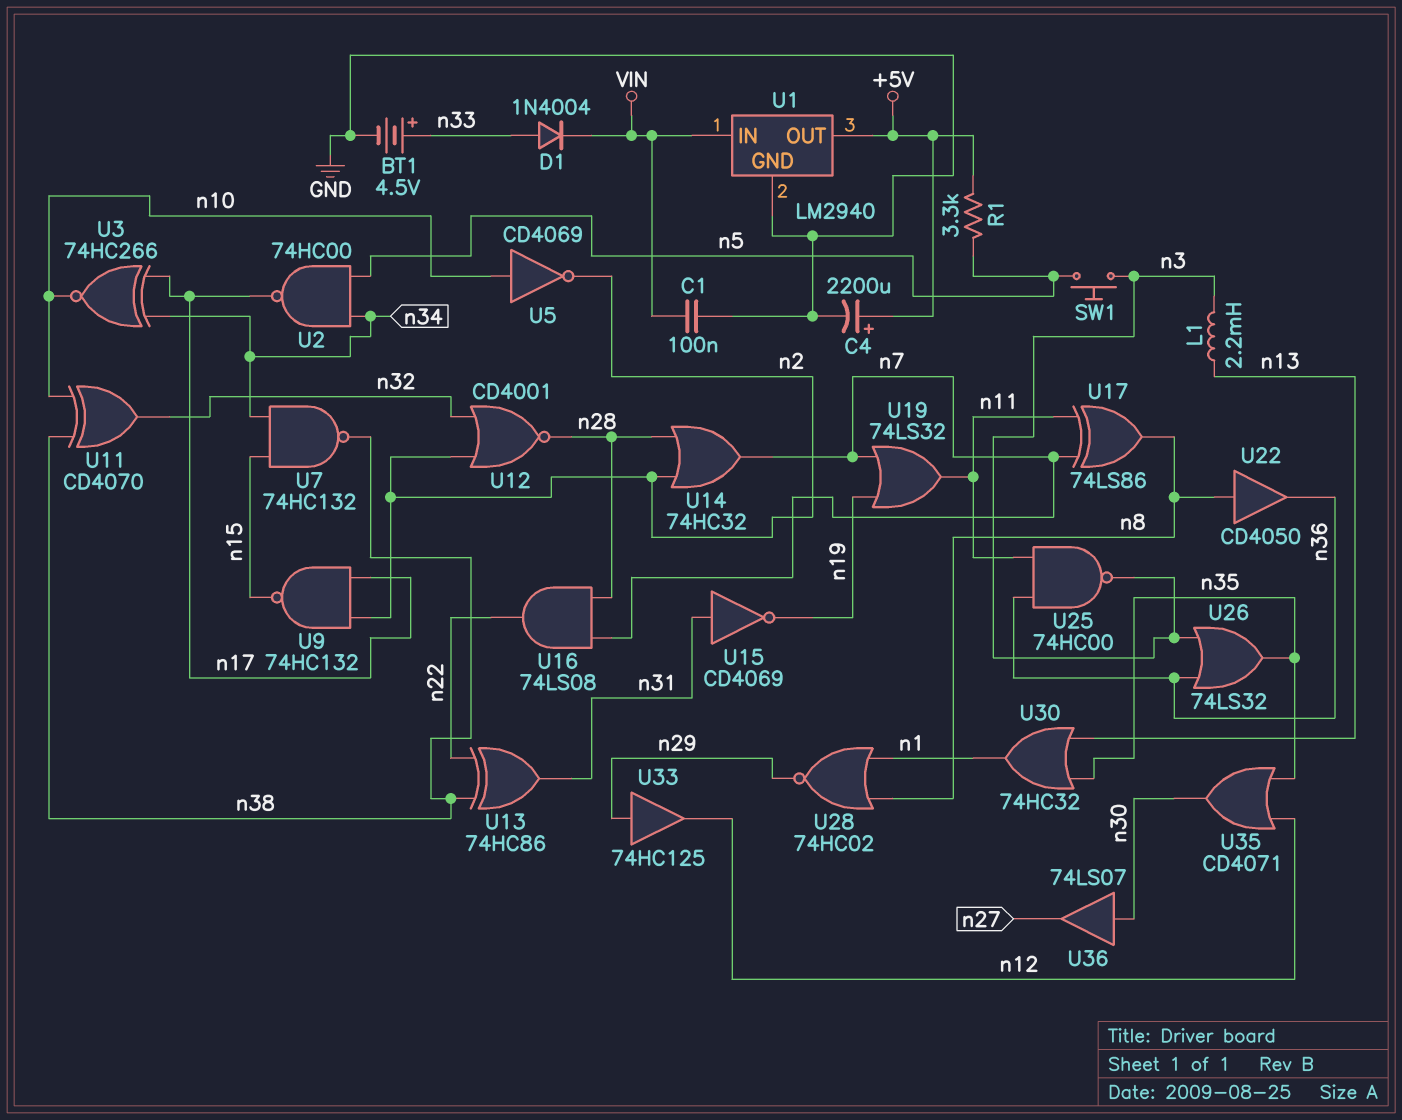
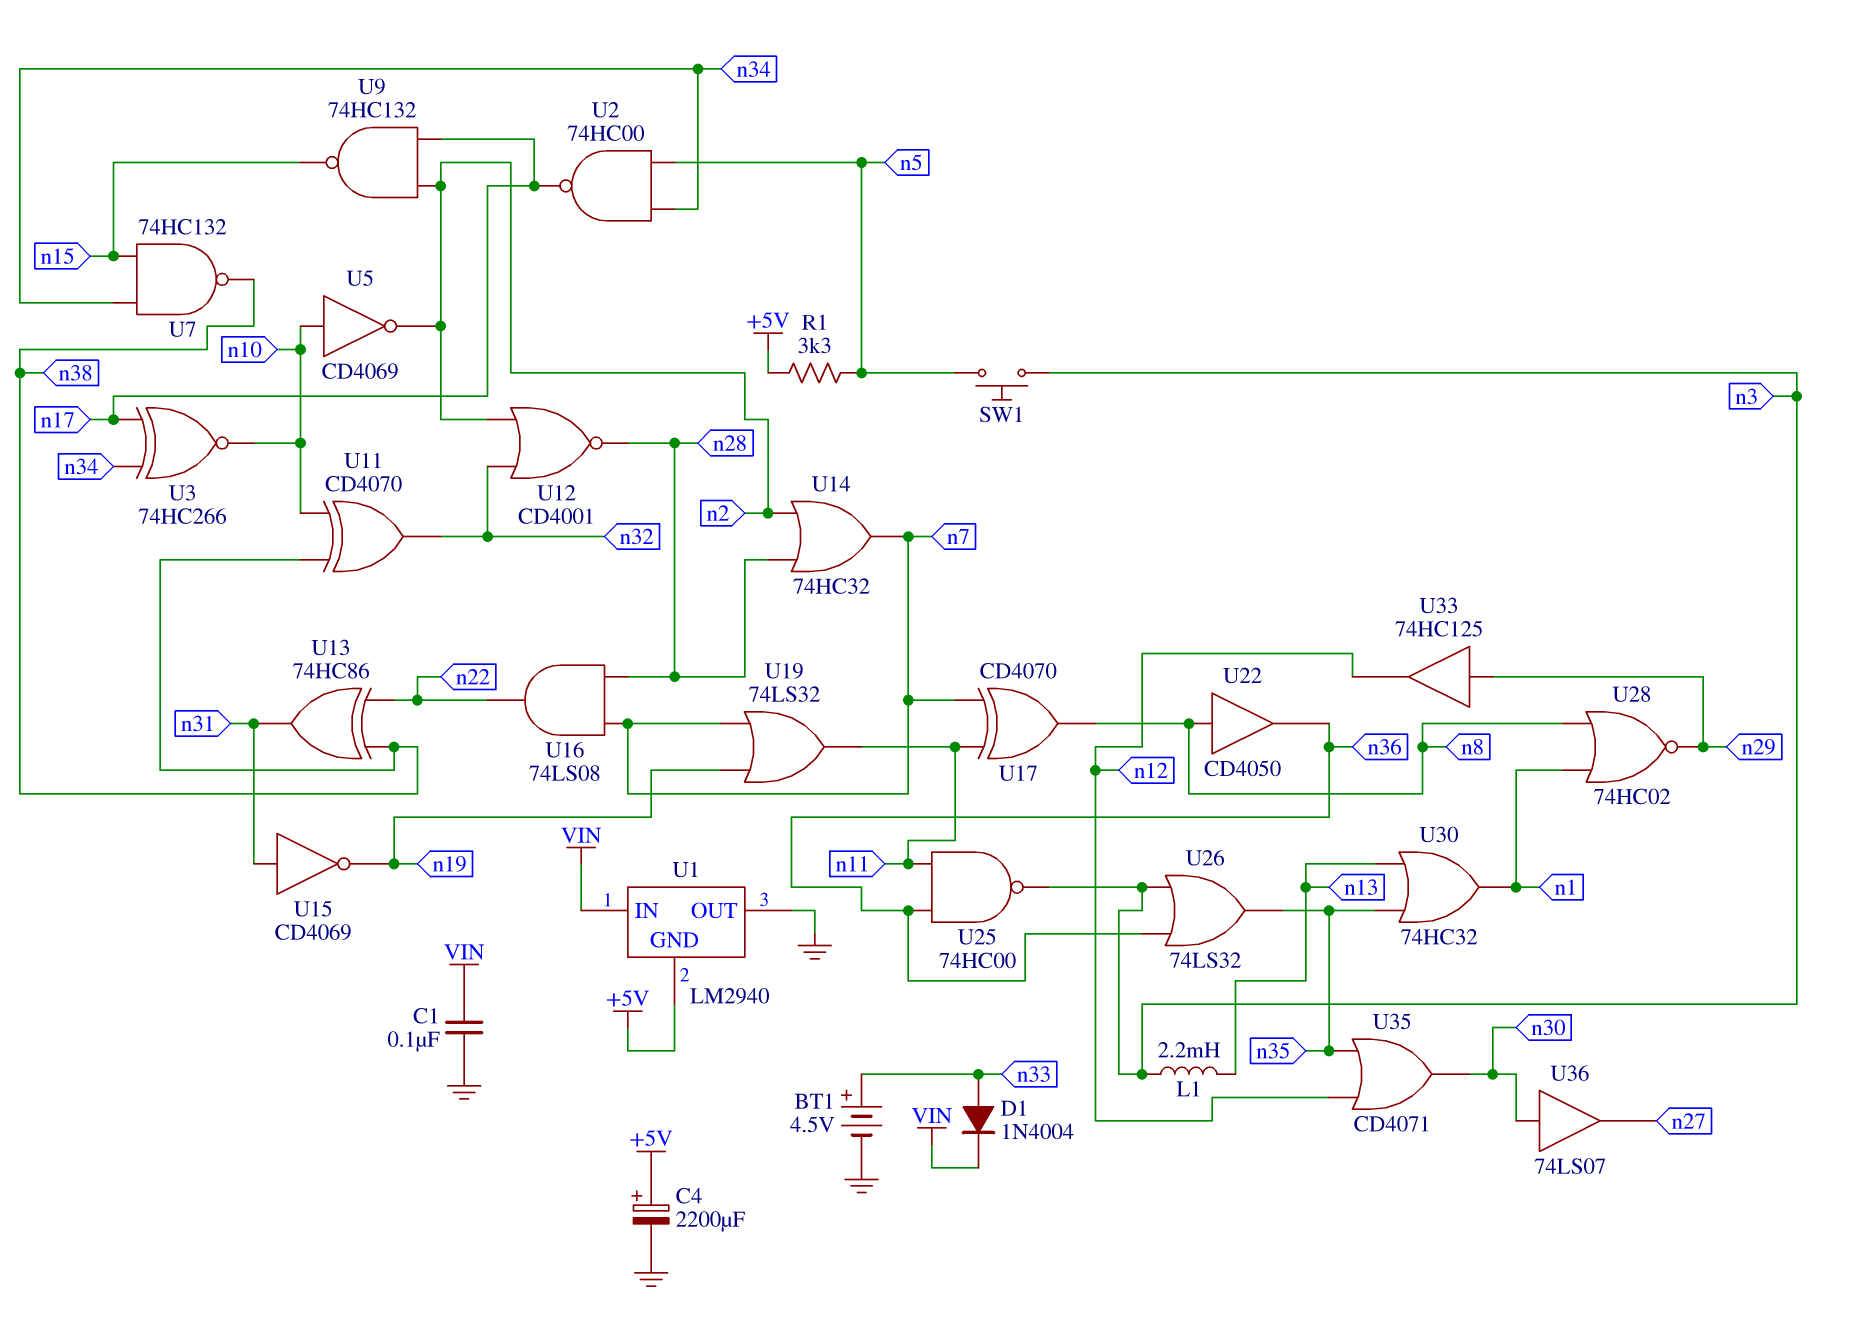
U1 pin GND: GND -> +5V
U1 pin OUT: +5V -> GND
U17: XOR 74LS86 (in n7, in n11, out n8) -> XOR CD4070 (in n7, in n11, out n8)

